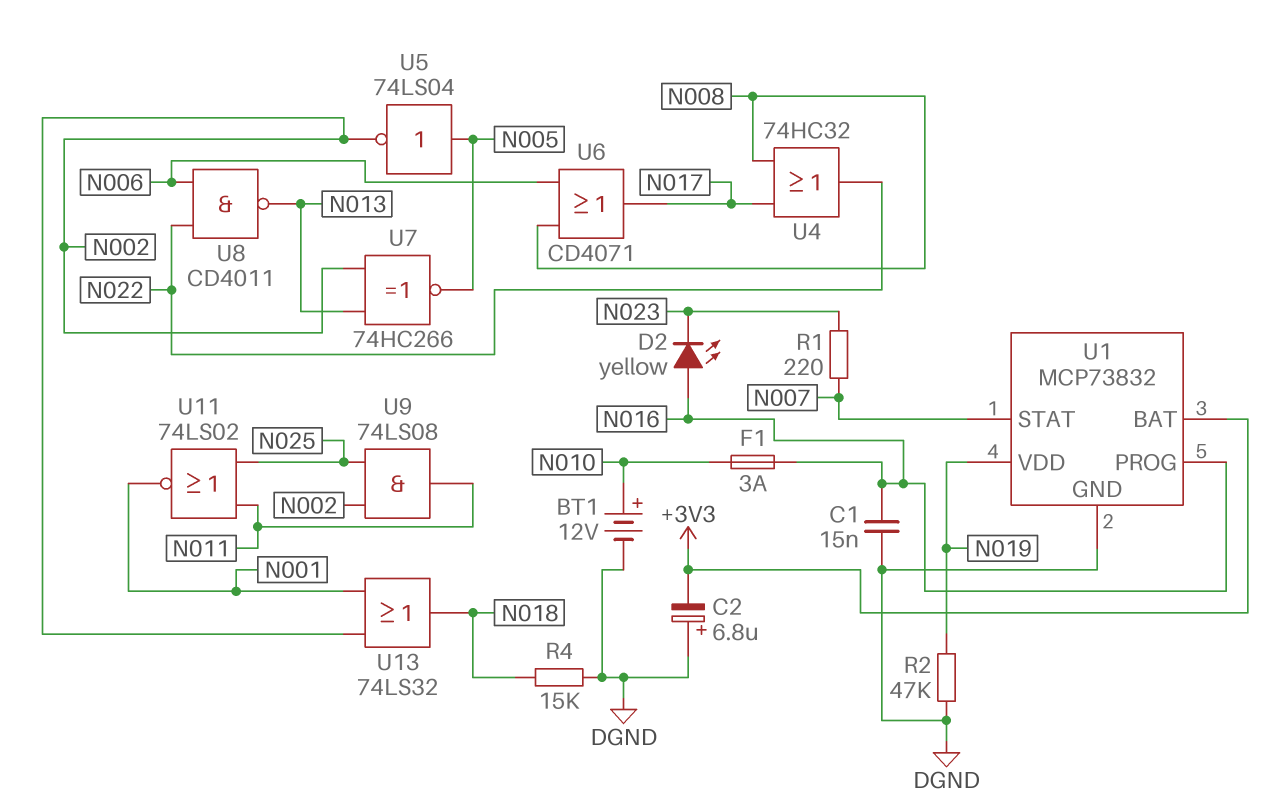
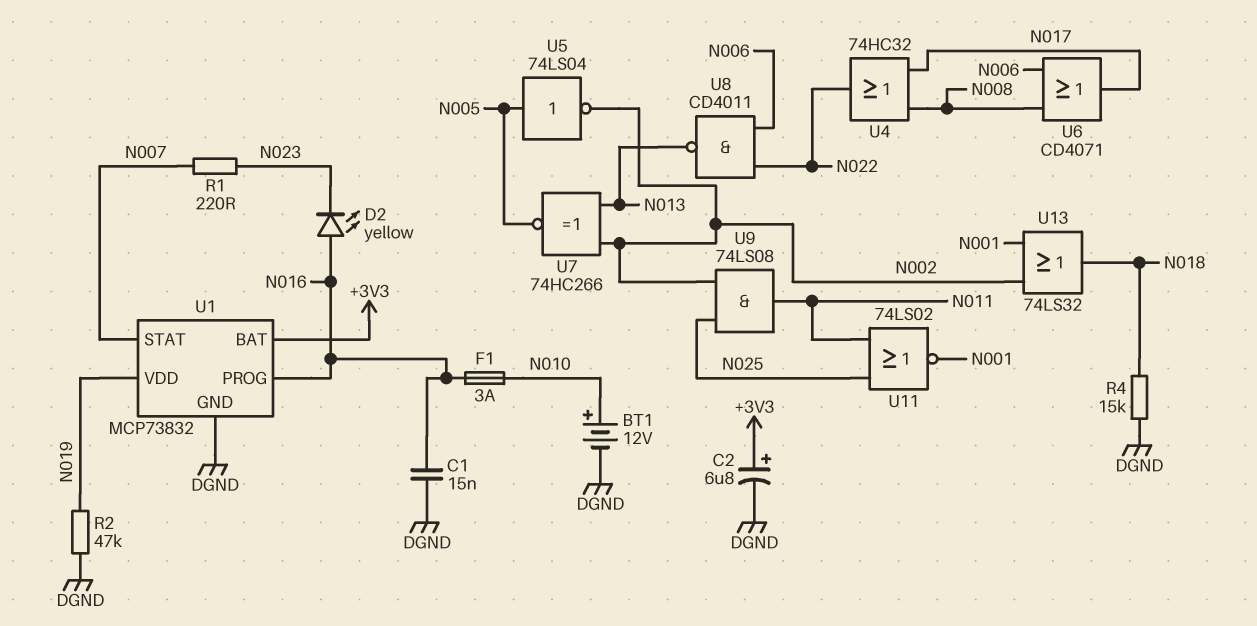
C2: 6.8uF (plus DGND, minus +3V3) -> 6.8uF (plus +3V3, minus DGND)

